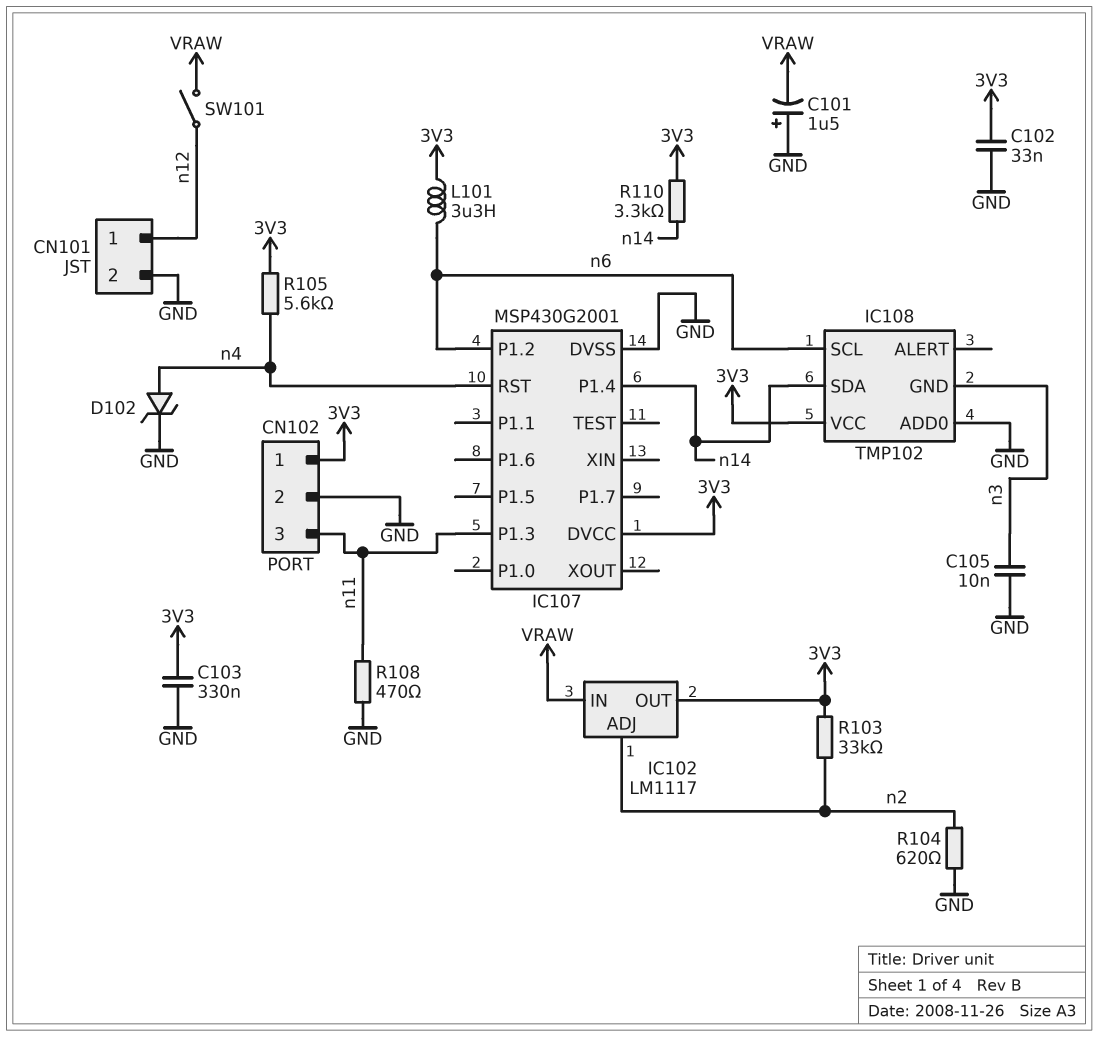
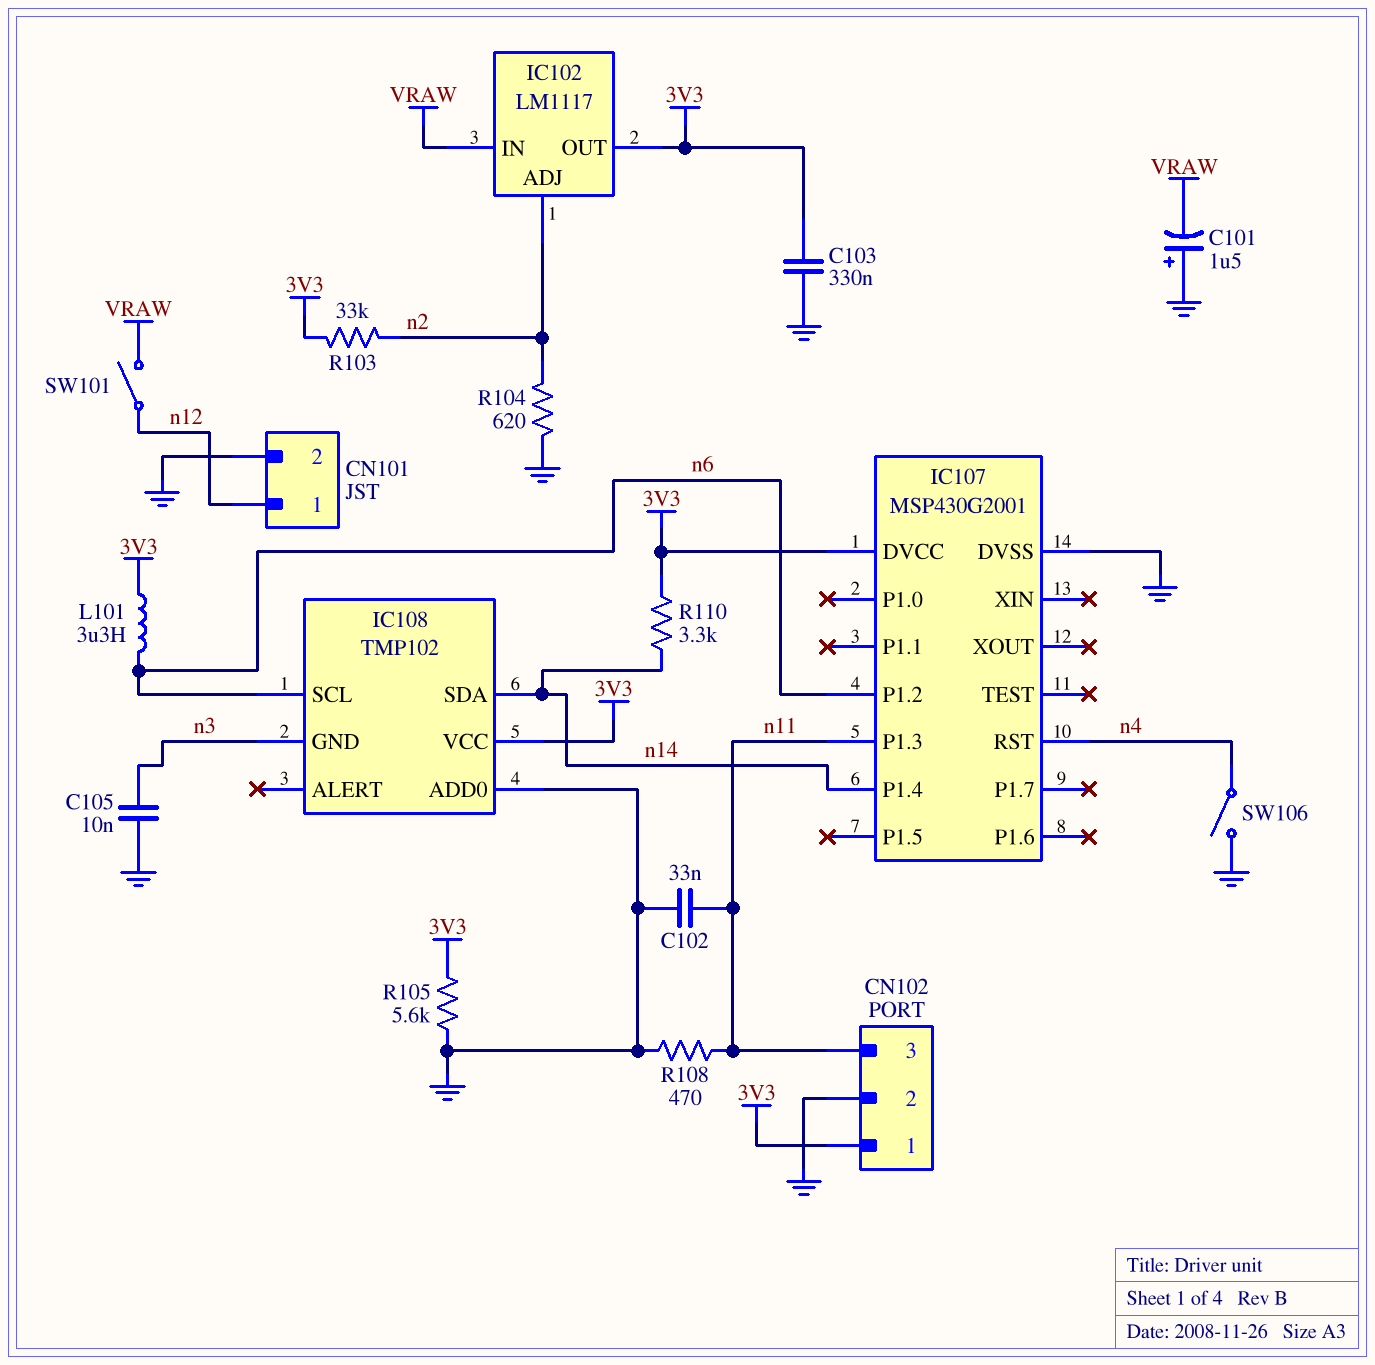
C102: 33nF (3V3, GND) -> 33nF (GND, n11)
D102: zener (A n4, K GND) -> none
R105: 5.6k (3V3, n4) -> 5.6k (3V3, GND)
SW106: none -> switch (GND, n4)

